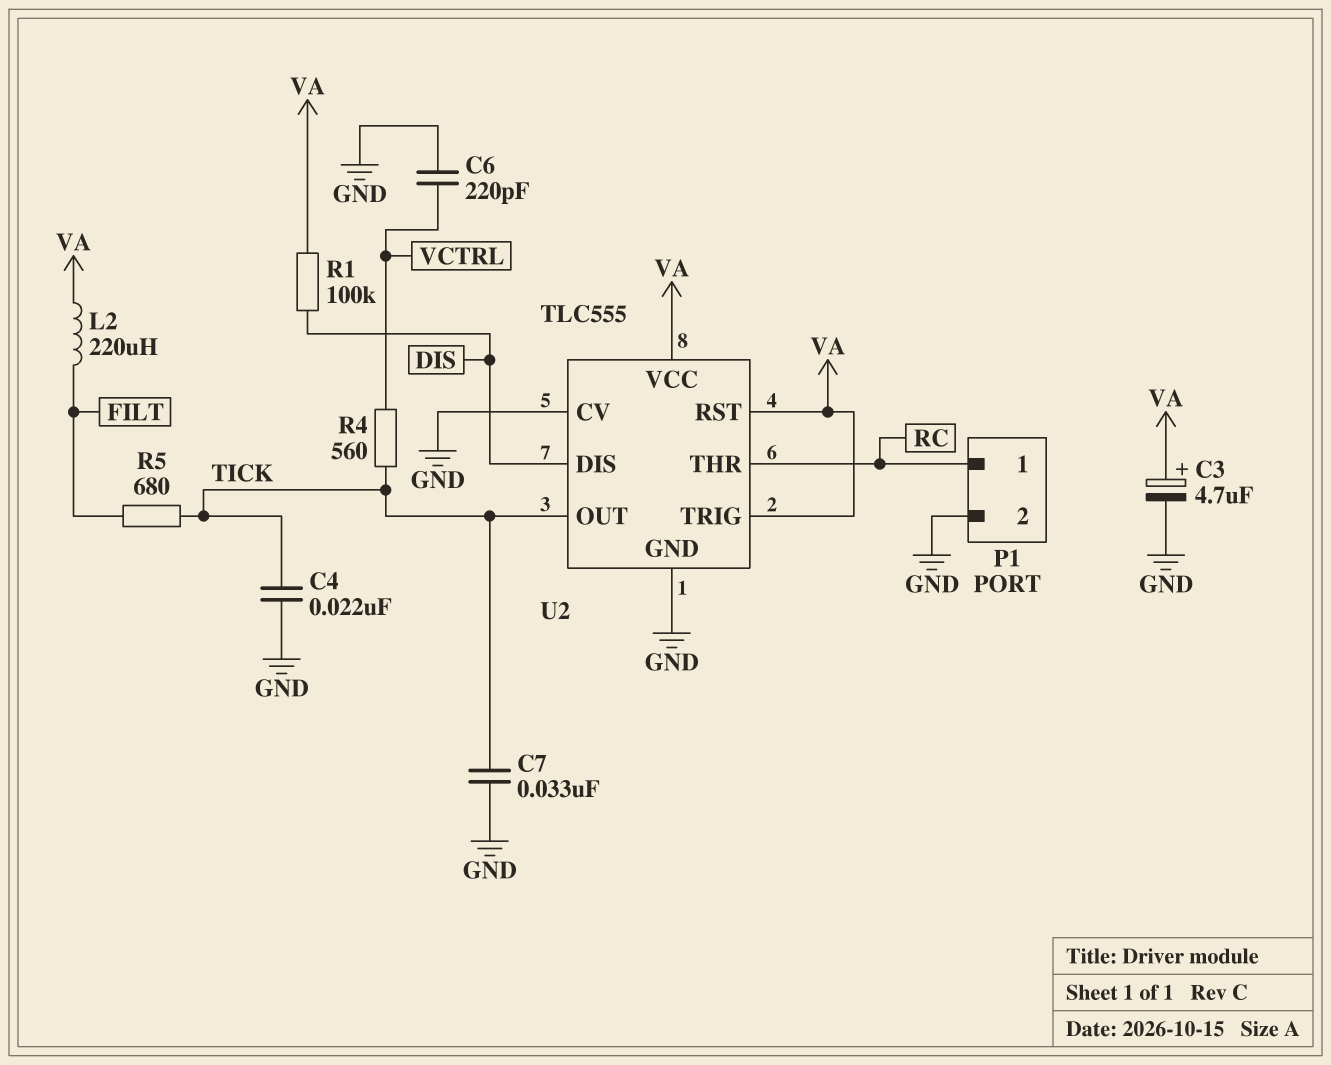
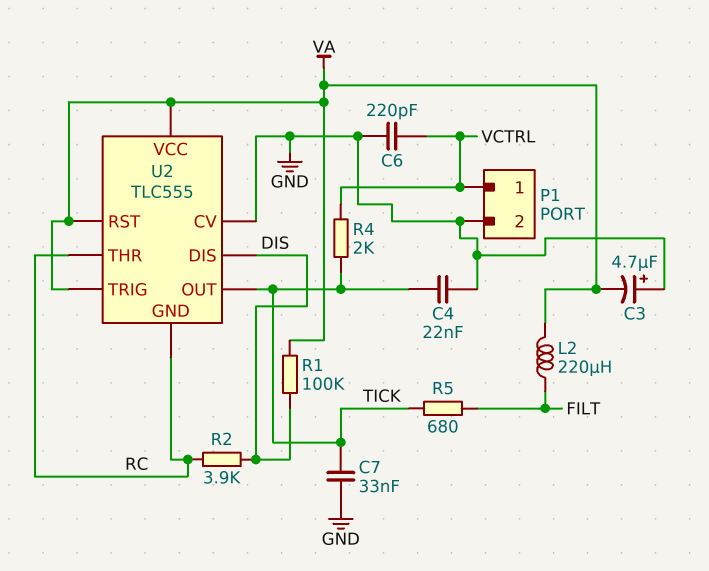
C3: 4.7uF (plus VA, minus GND) -> 4.7uF (plus GND, minus VA)
P1 pin 1: RC -> VCTRL
R2: none -> 3.9k (DIS, RC)
R4: 560 (TICK, VCTRL) -> 2k (TICK, VCTRL)
U2 pin GND: GND -> RC

